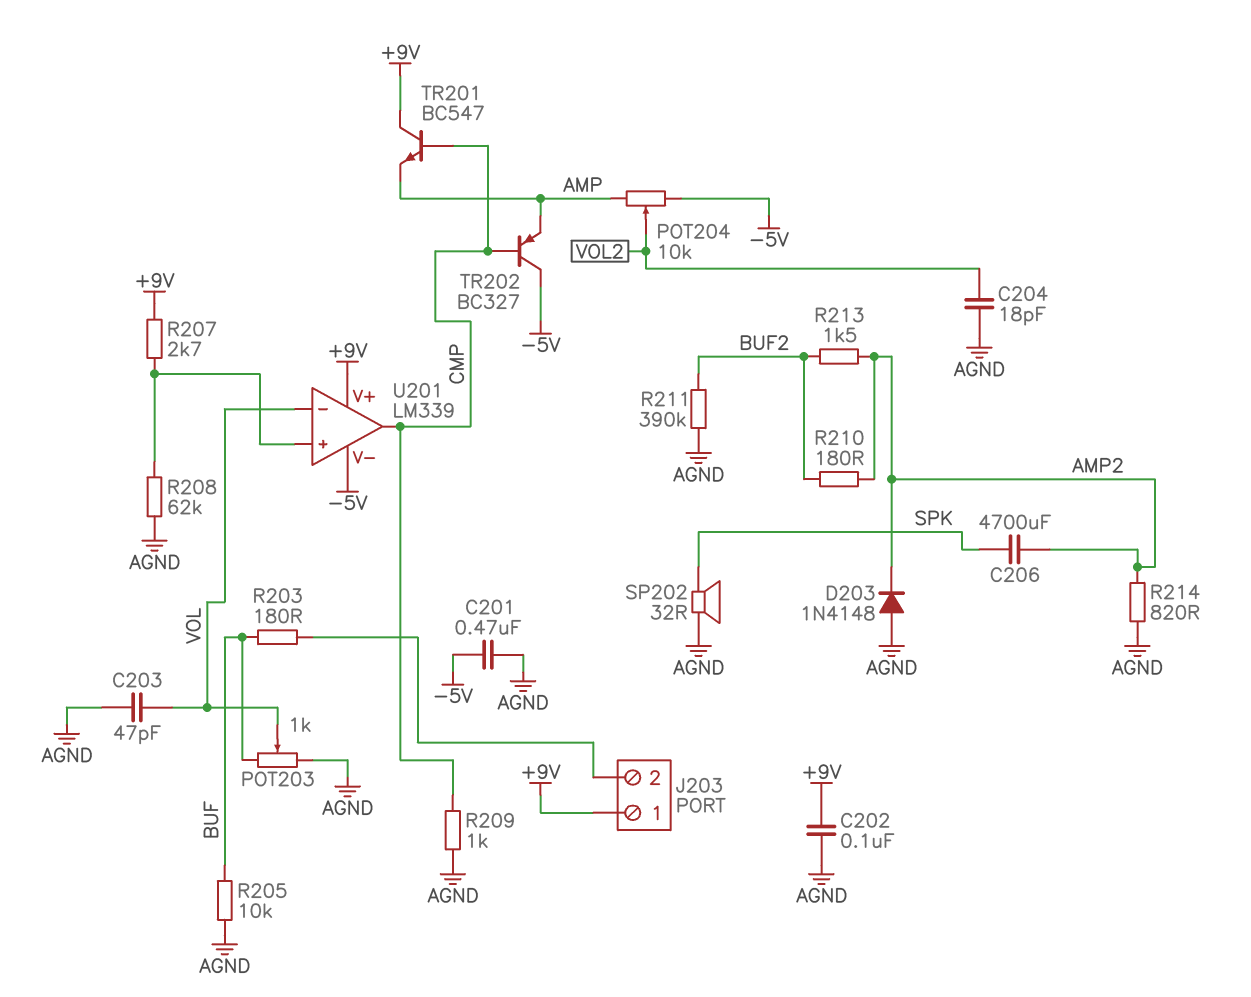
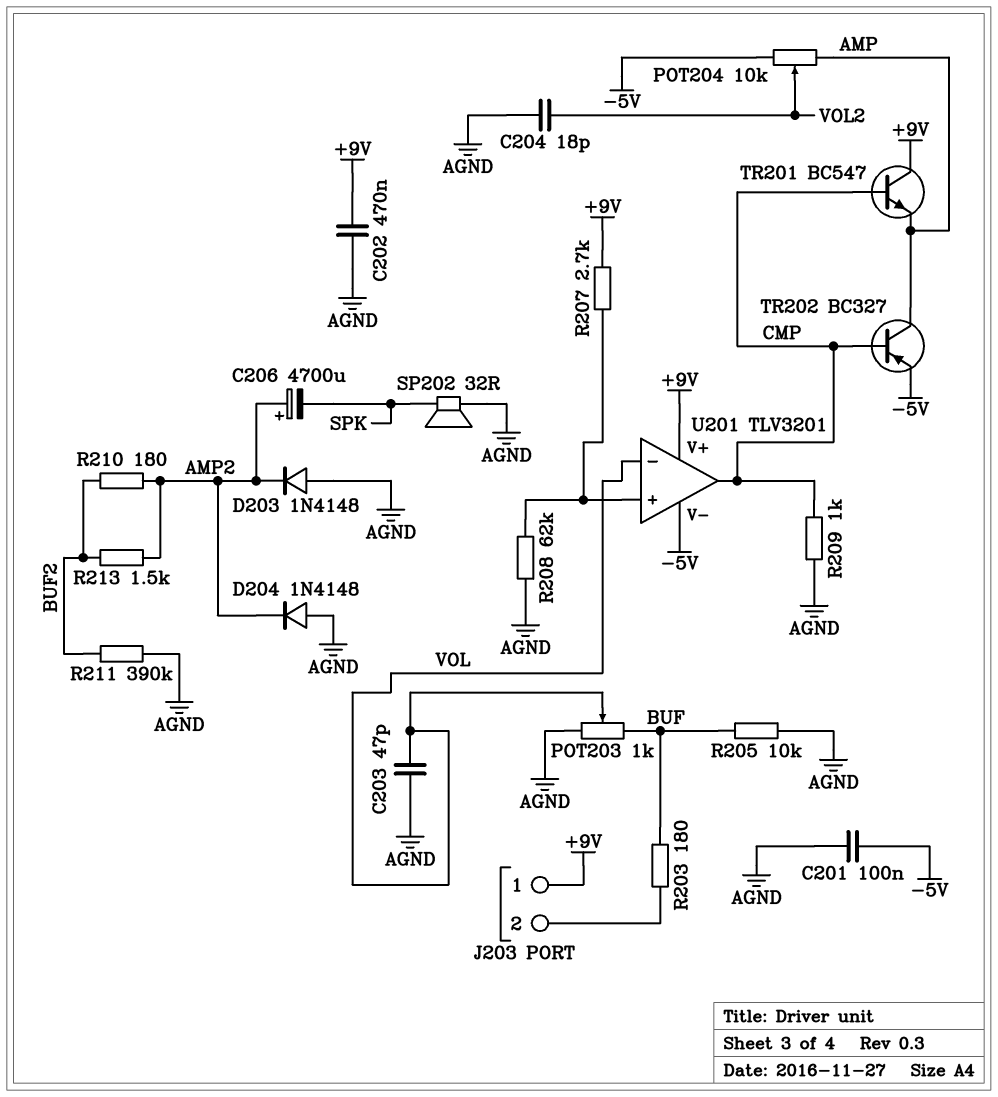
C201: 470nF (-5V, AGND) -> 100nF (-5V, AGND)
C202: 100nF (+9V, AGND) -> 470nF (+9V, AGND)
C206: 4700uF (AMP2, SPK) -> 4700uF (plus AMP2, minus SPK)
D204: none -> diode 1N4148 (A AGND, K AMP2)
R214: 820 (AGND, AMP2) -> none
TR202: PNP BC327 (B CMP, C -5V, E AMP) -> PNP BC327 (B CMP, C AMP, E -5V)
U201: LM339 -> TLV3201

